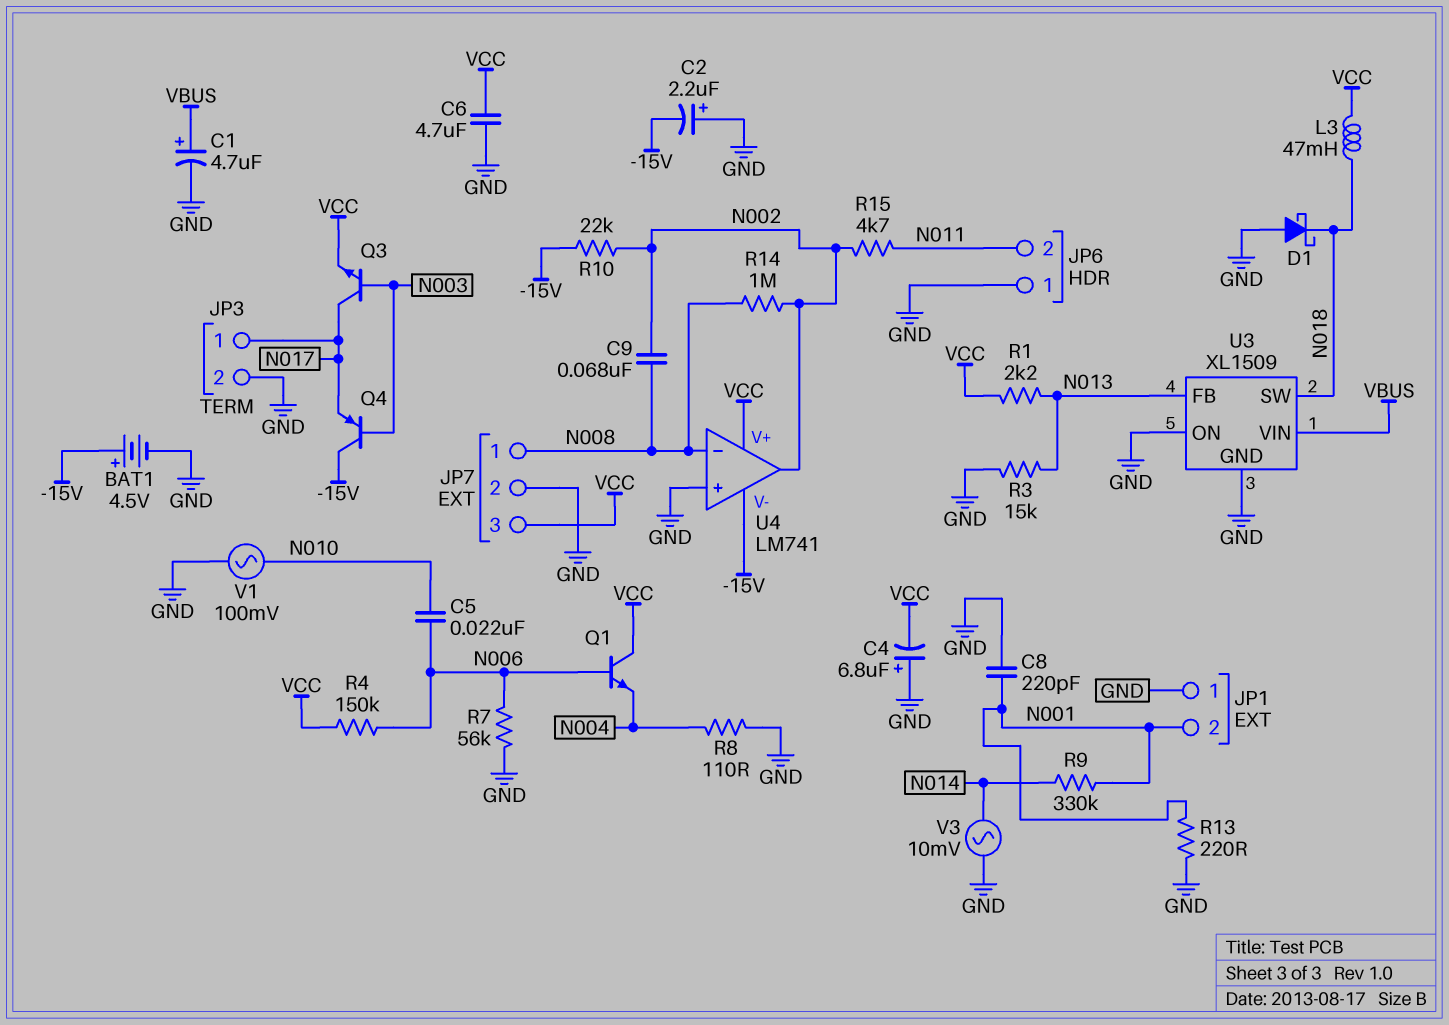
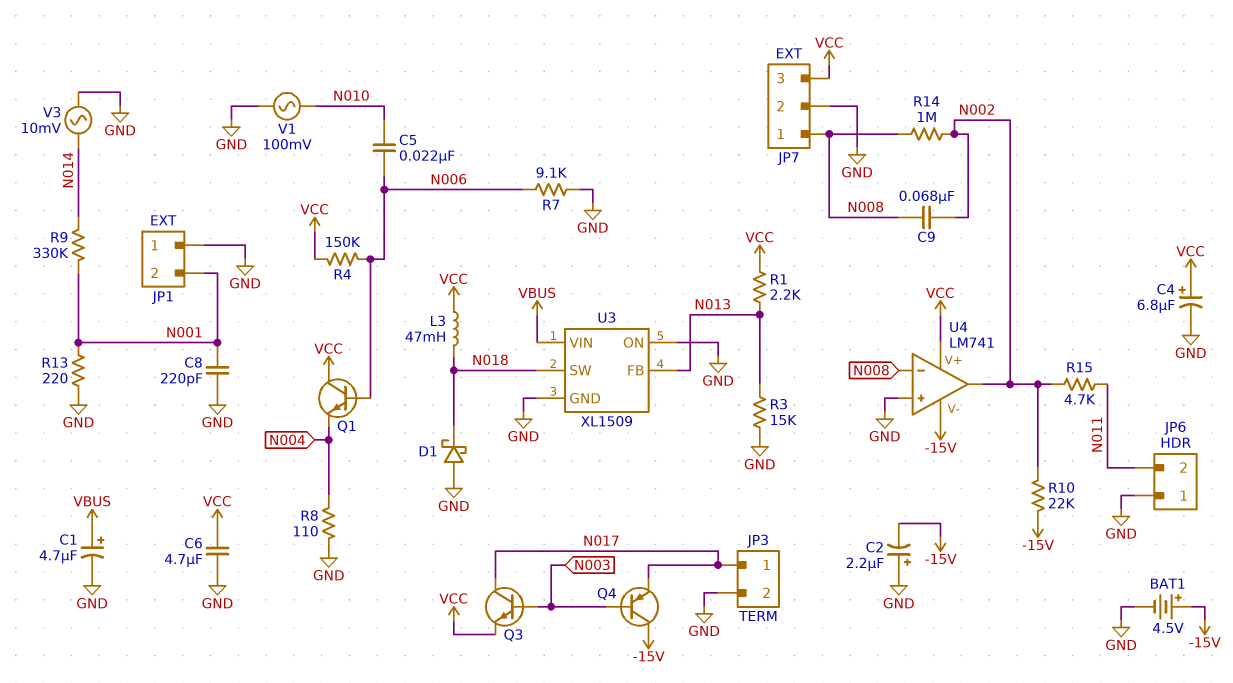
C4: 6.8uF (plus GND, minus VCC) -> 6.8uF (plus VCC, minus GND)
R7: 56k (GND, N006) -> 9.1k (GND, N006)

